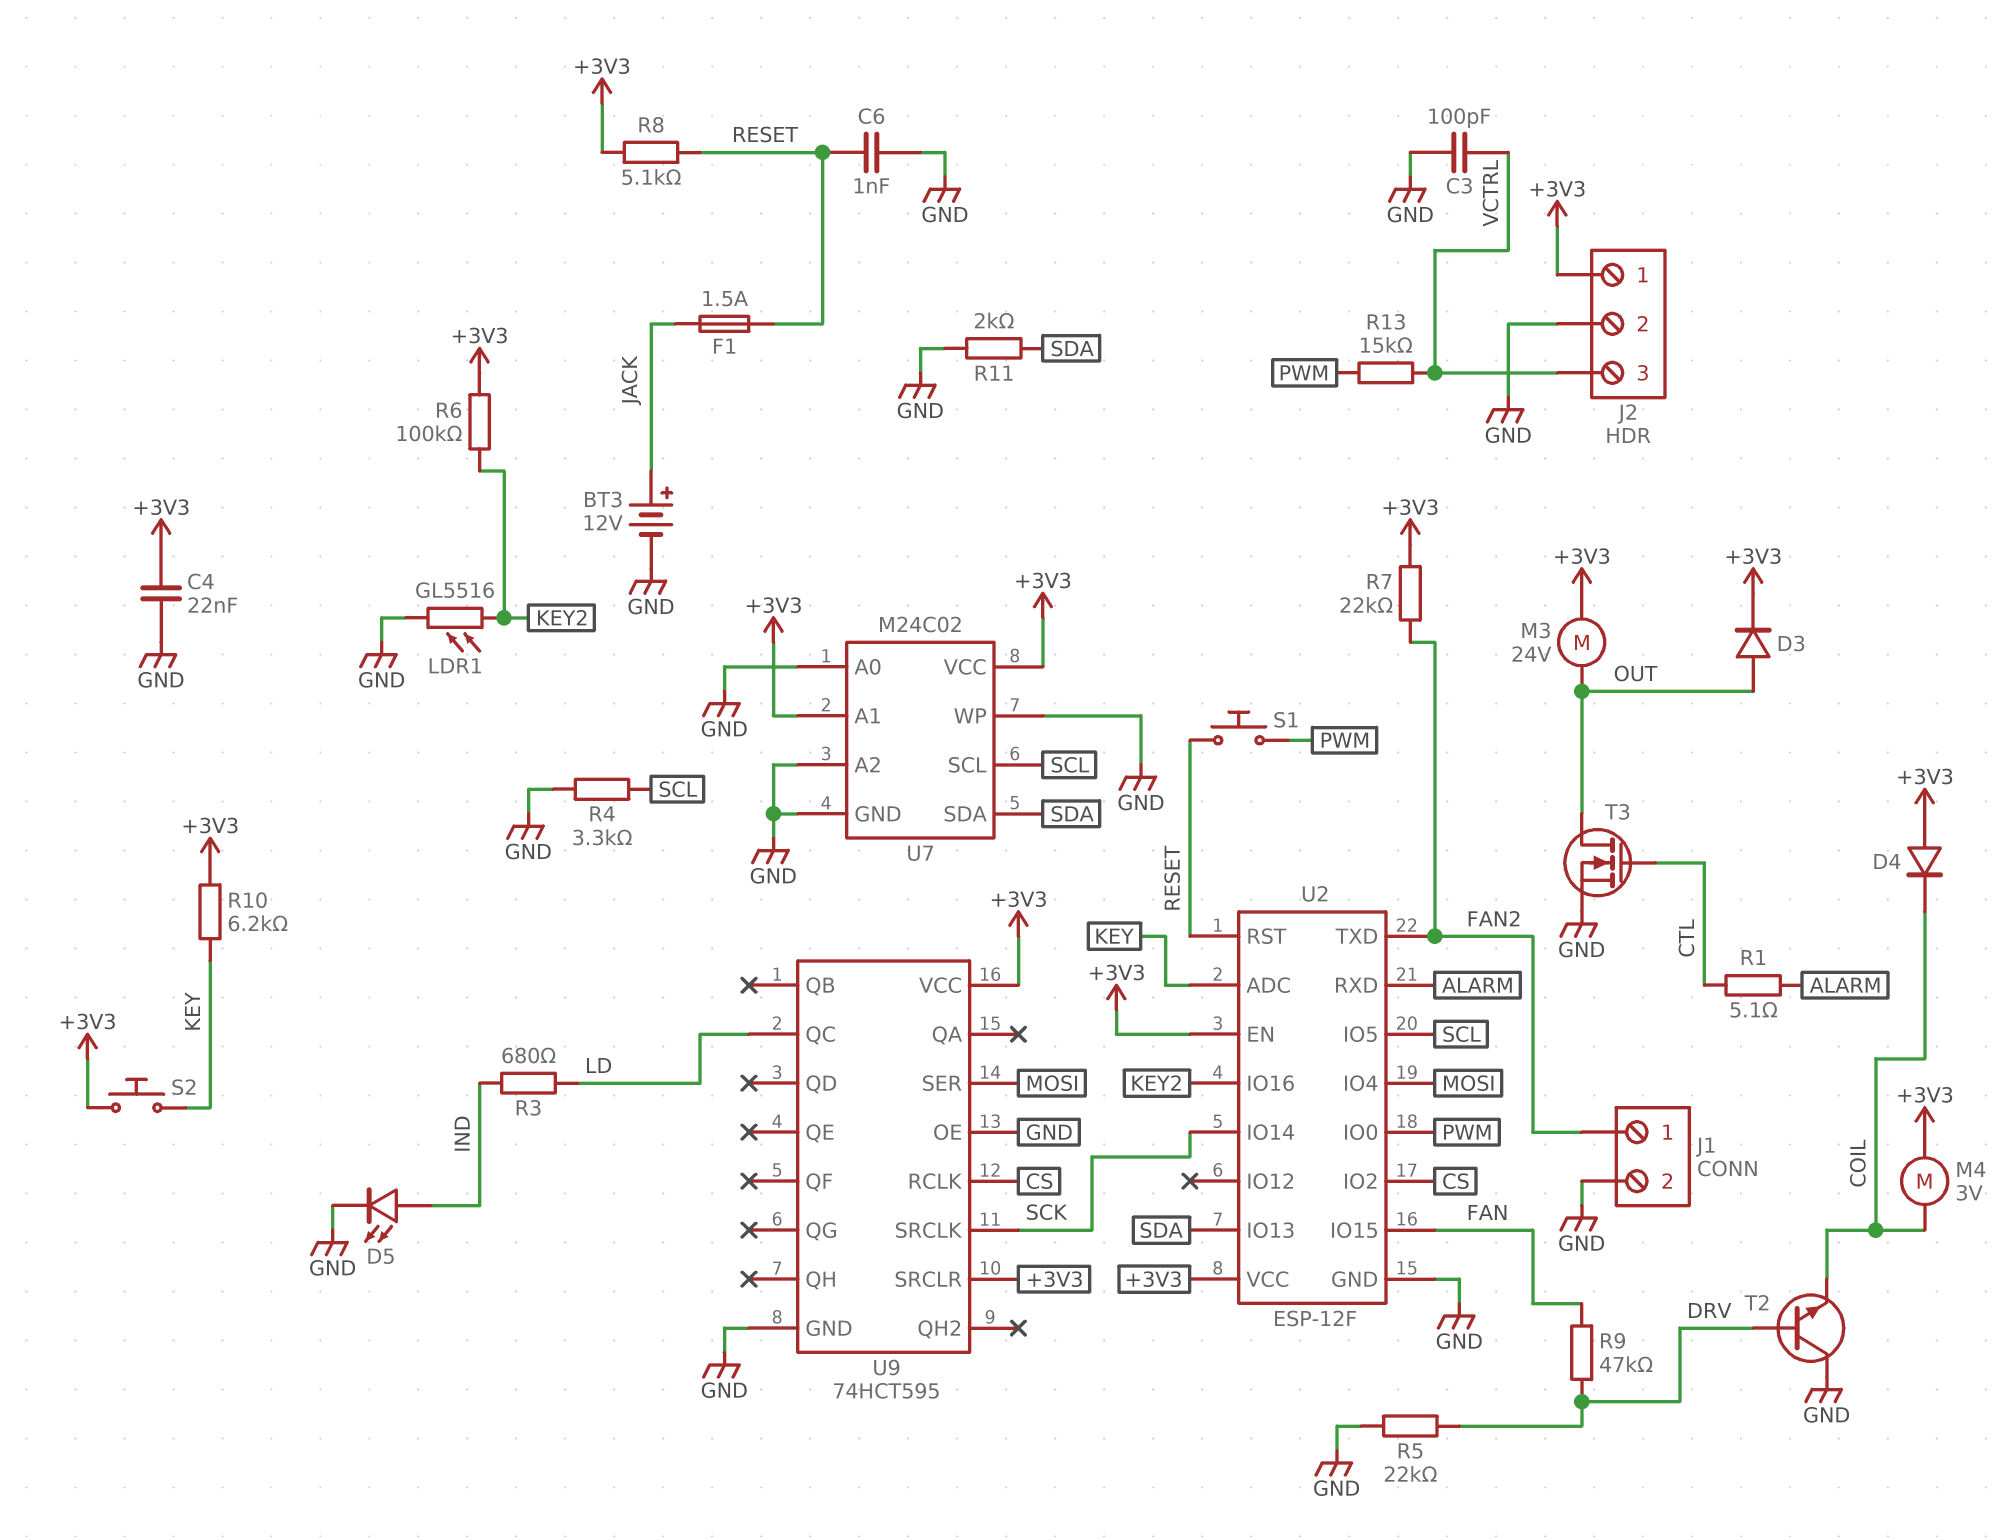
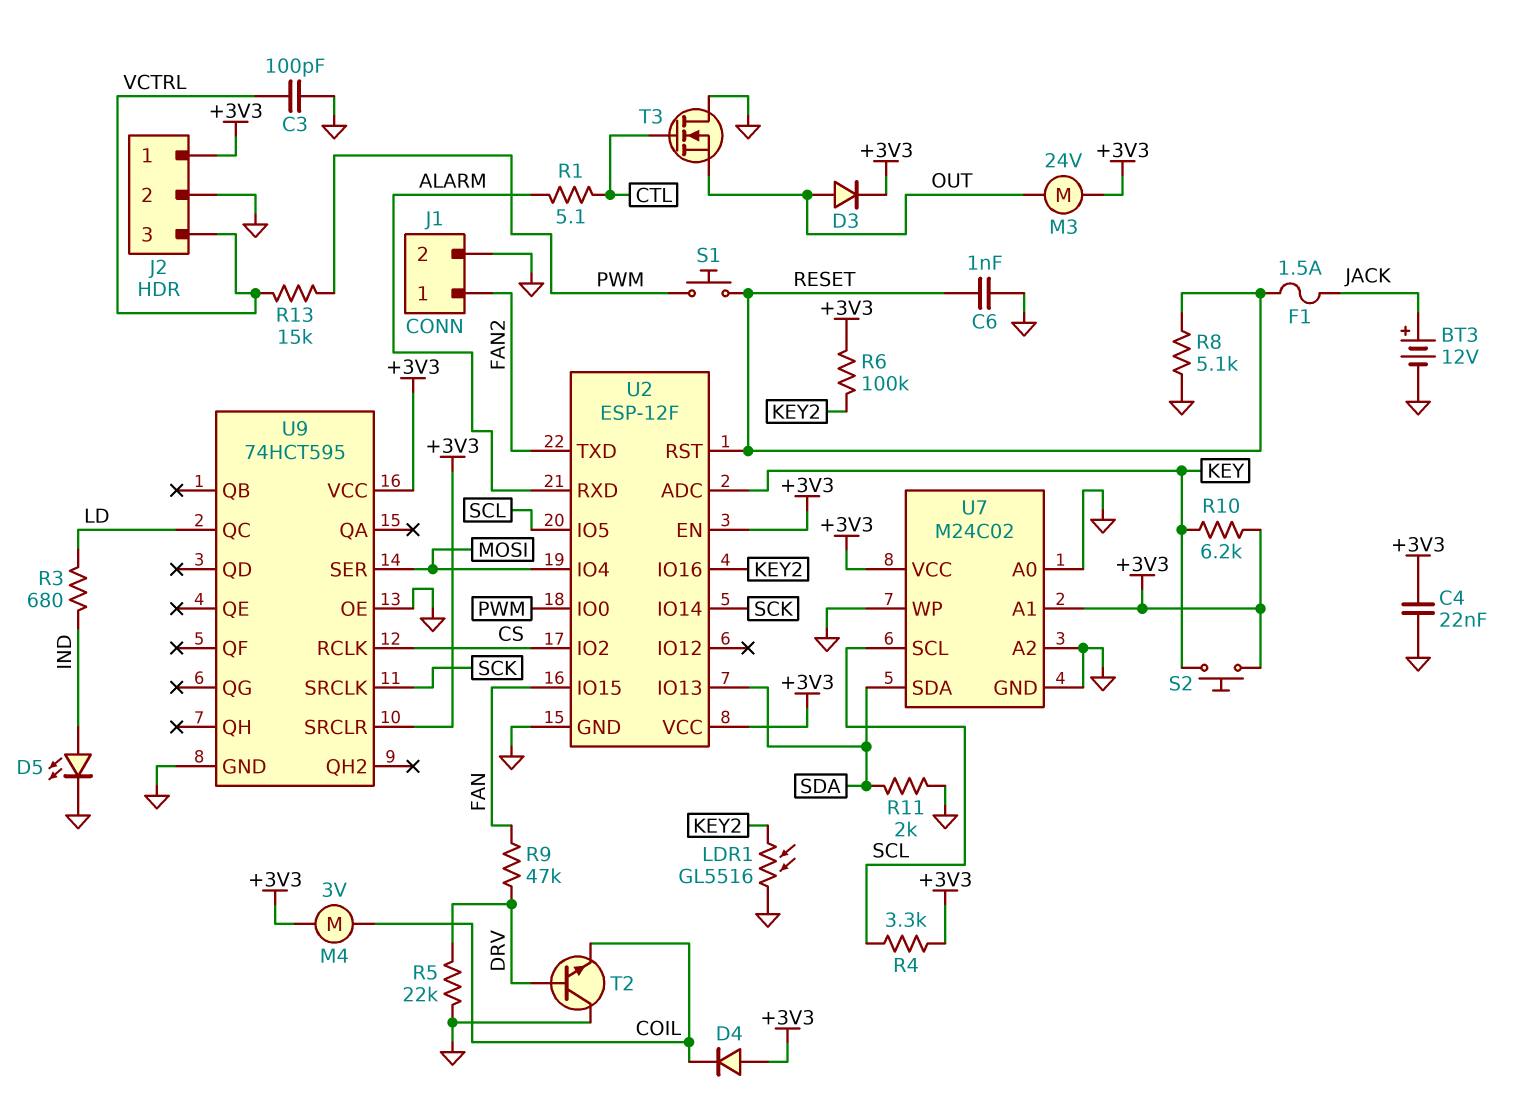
R4: 3.3k (GND, SCL) -> 3.3k (+3V3, SCL)
R7: 22k (+3V3, FAN2) -> none
R8: 5.1k (+3V3, RESET) -> 5.1k (GND, RESET)
T3: NMOS (G CTL, D OUT, S GND) -> NMOS (G CTL, D GND, S OUT)

